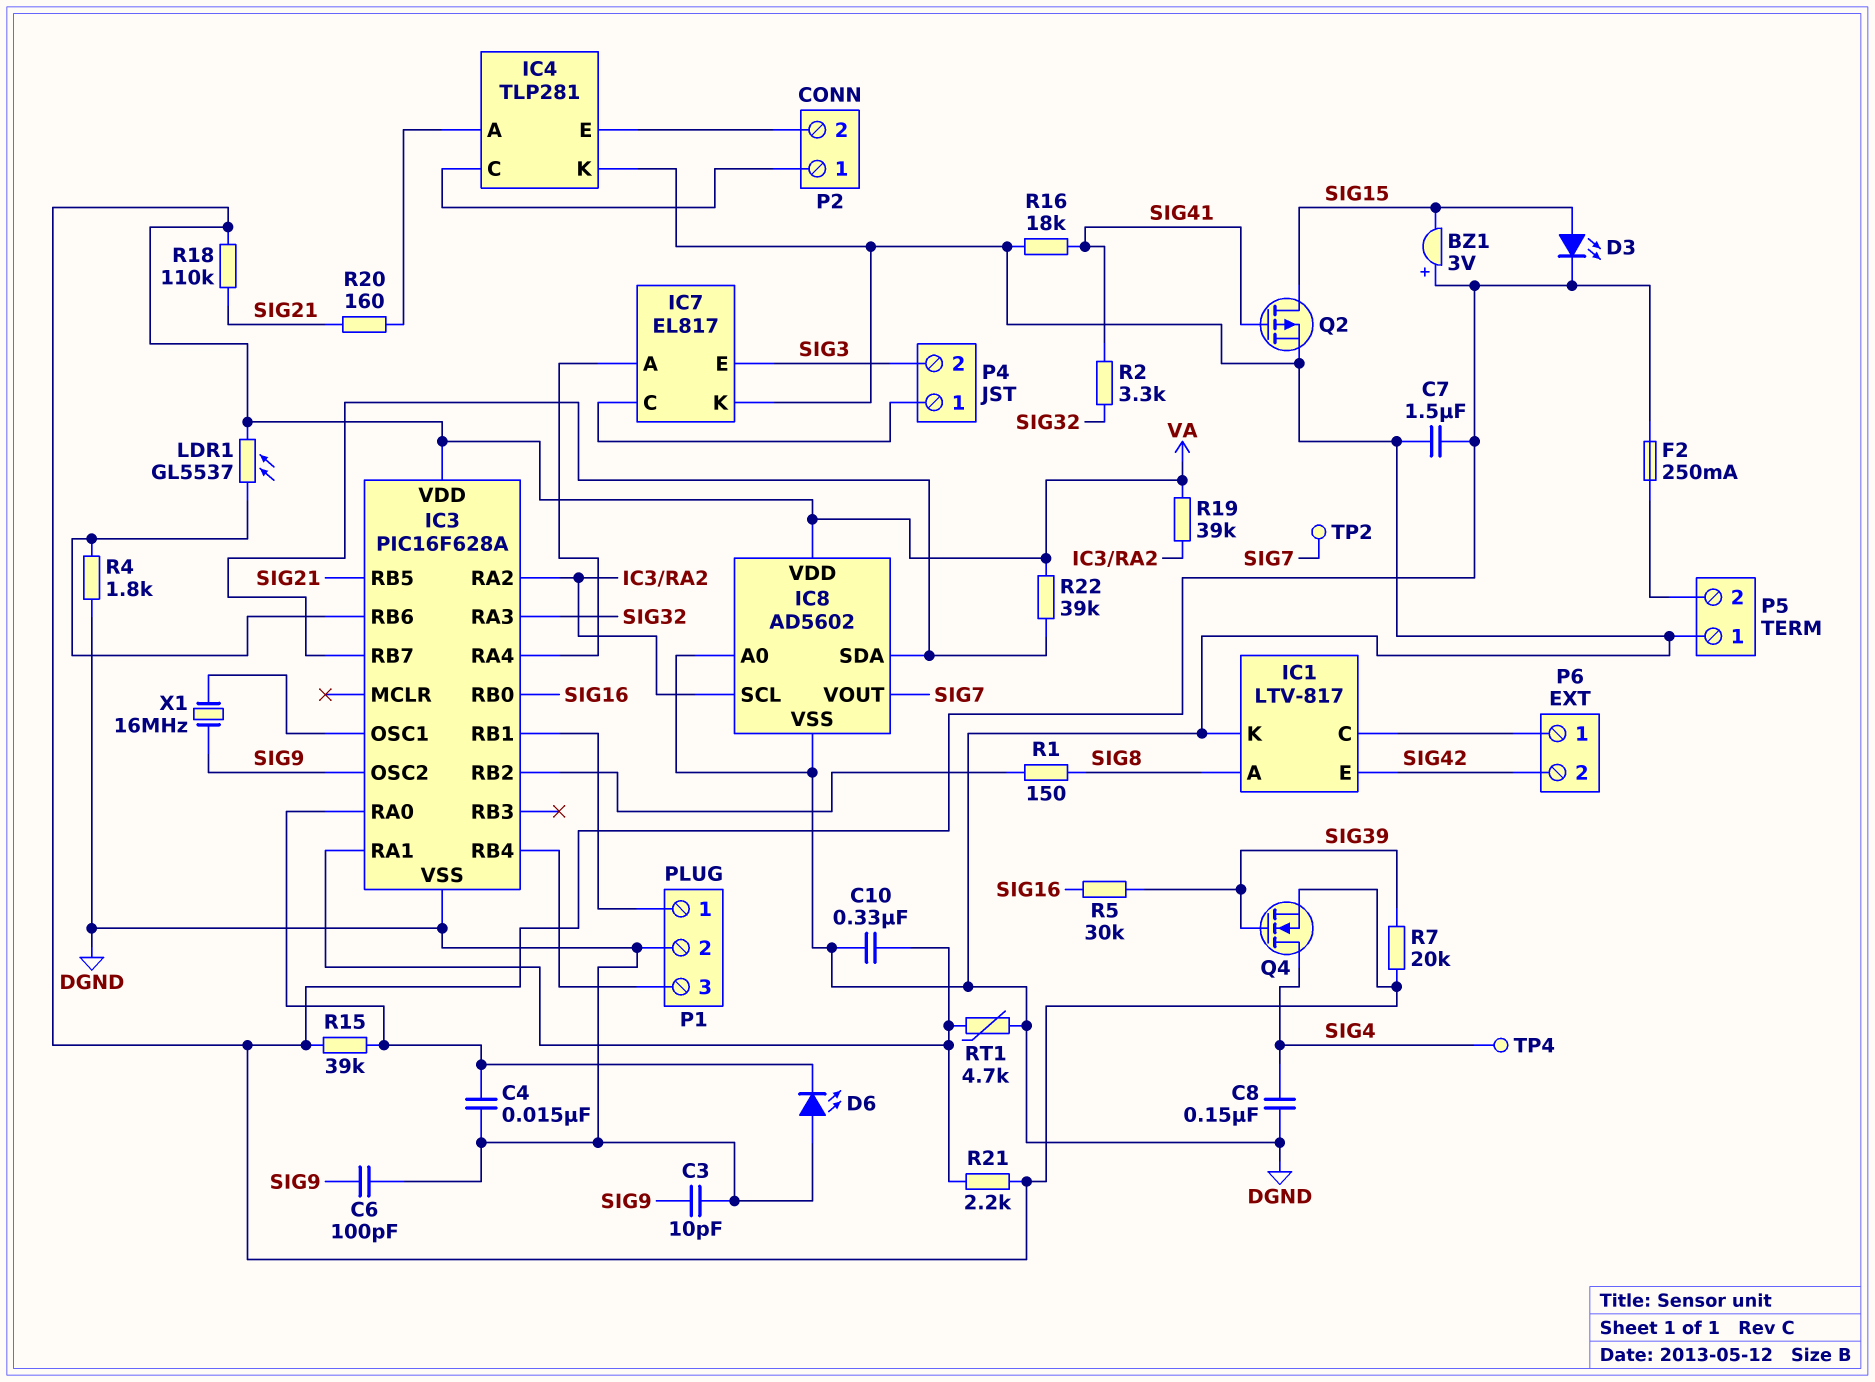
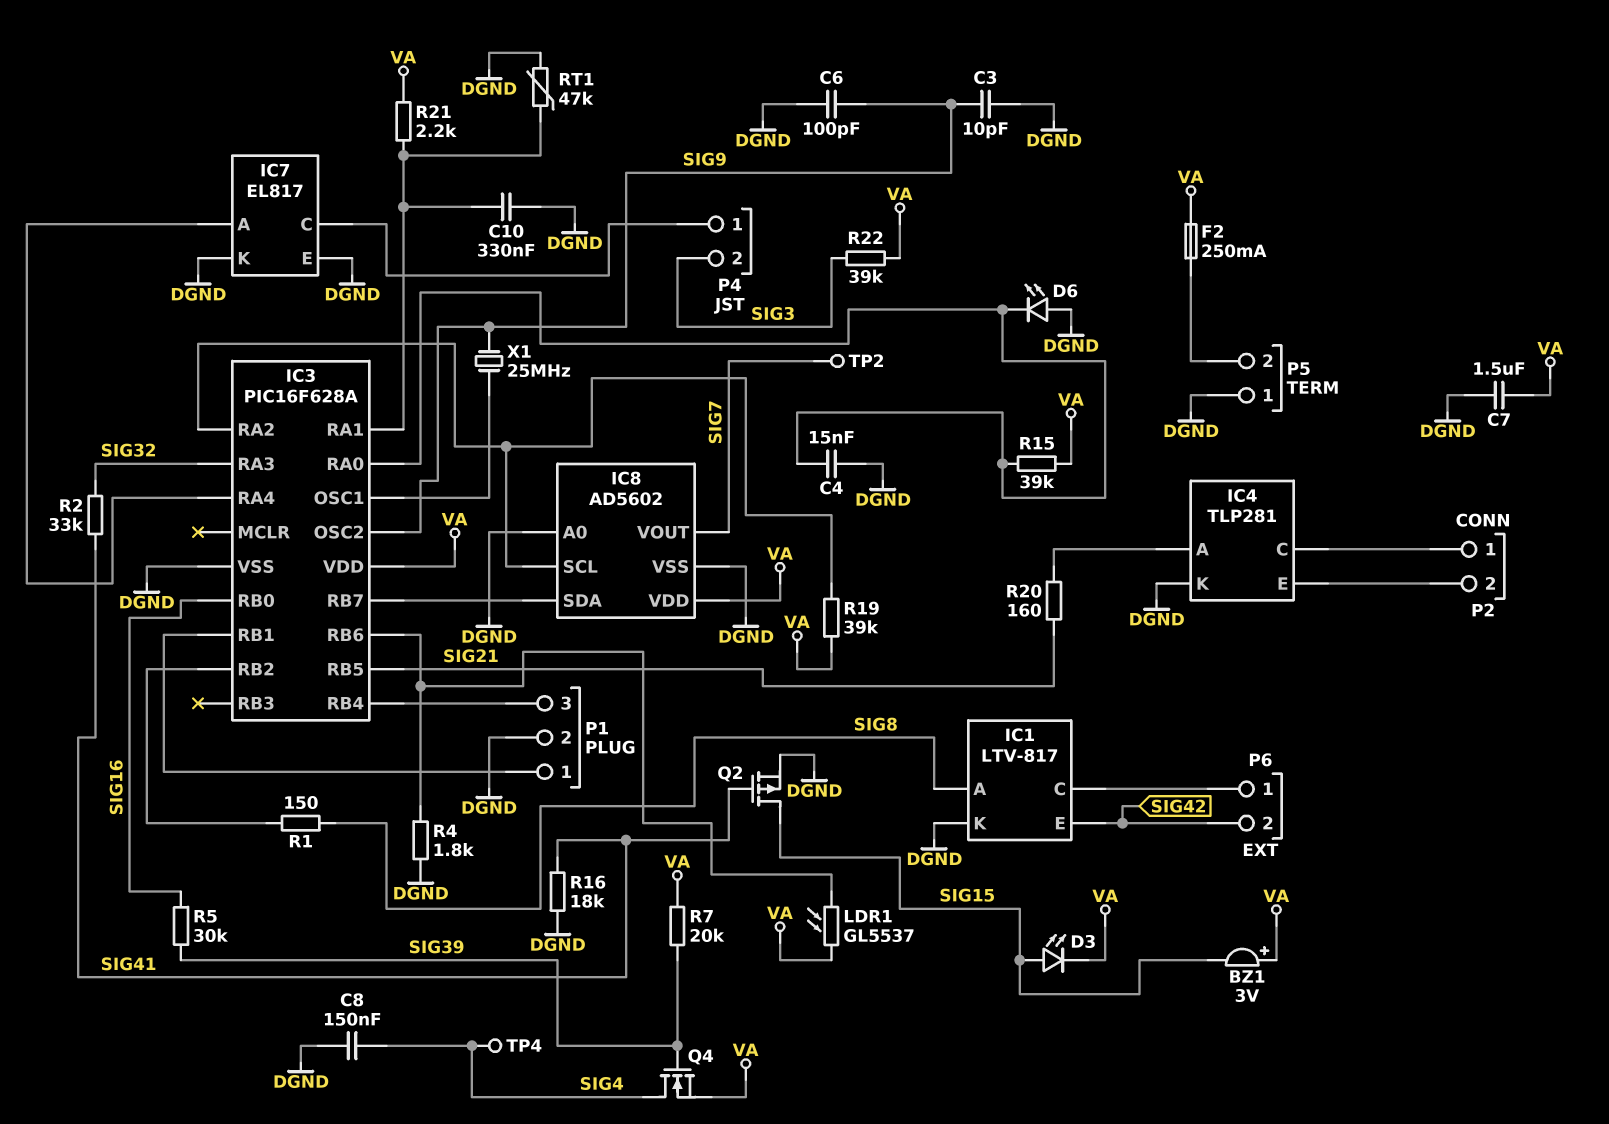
IC7 pin E: SIG3 -> DGND
R2: 3.3k (SIG32, SIG41) -> 33k (SIG32, SIG41)
R18: 110k (SIG21, VA) -> none
R22: 39k (IC3/RB7, VA) -> 39k (SIG3, VA)
RT1: 4.7k (DGND, IC3/RA1) -> 47k (DGND, IC3/RA1)
X1: 16MHz (IC3/OSC1, SIG9) -> 25MHz (IC3/OSC1, SIG9)

